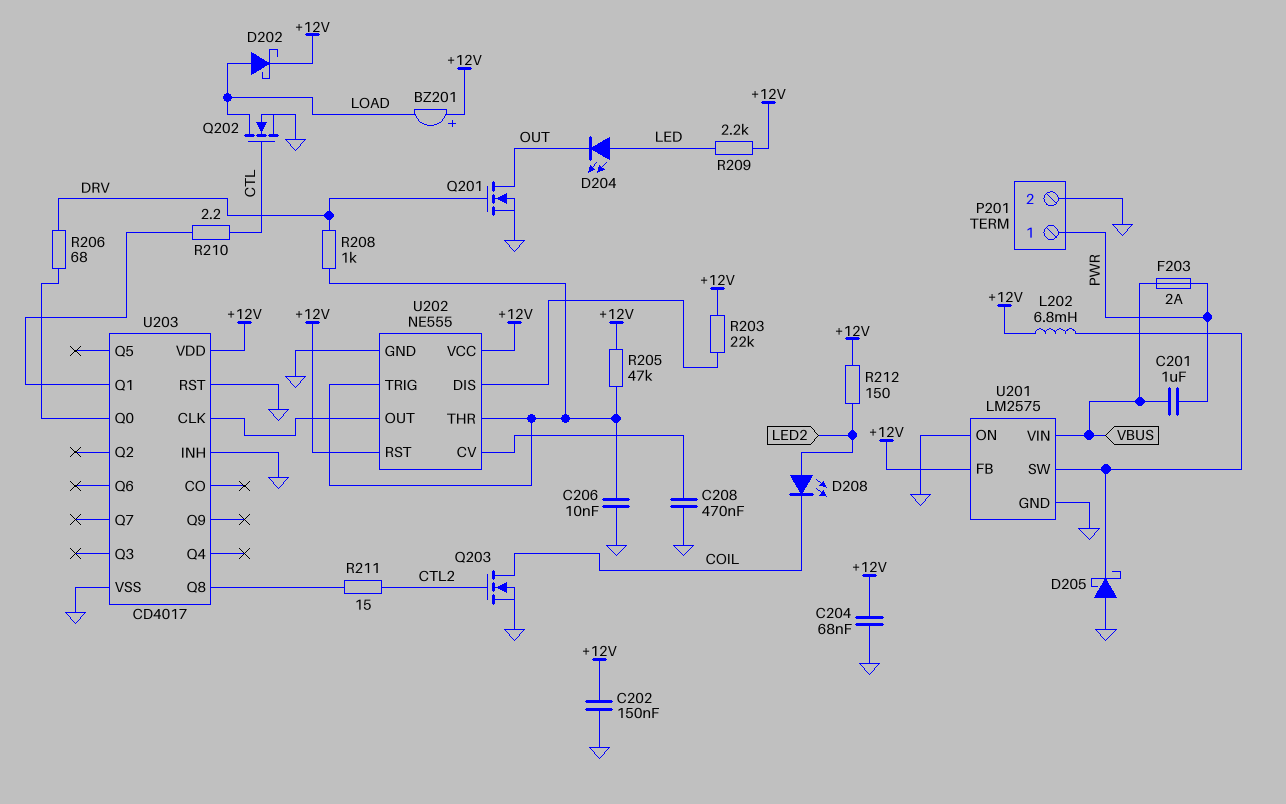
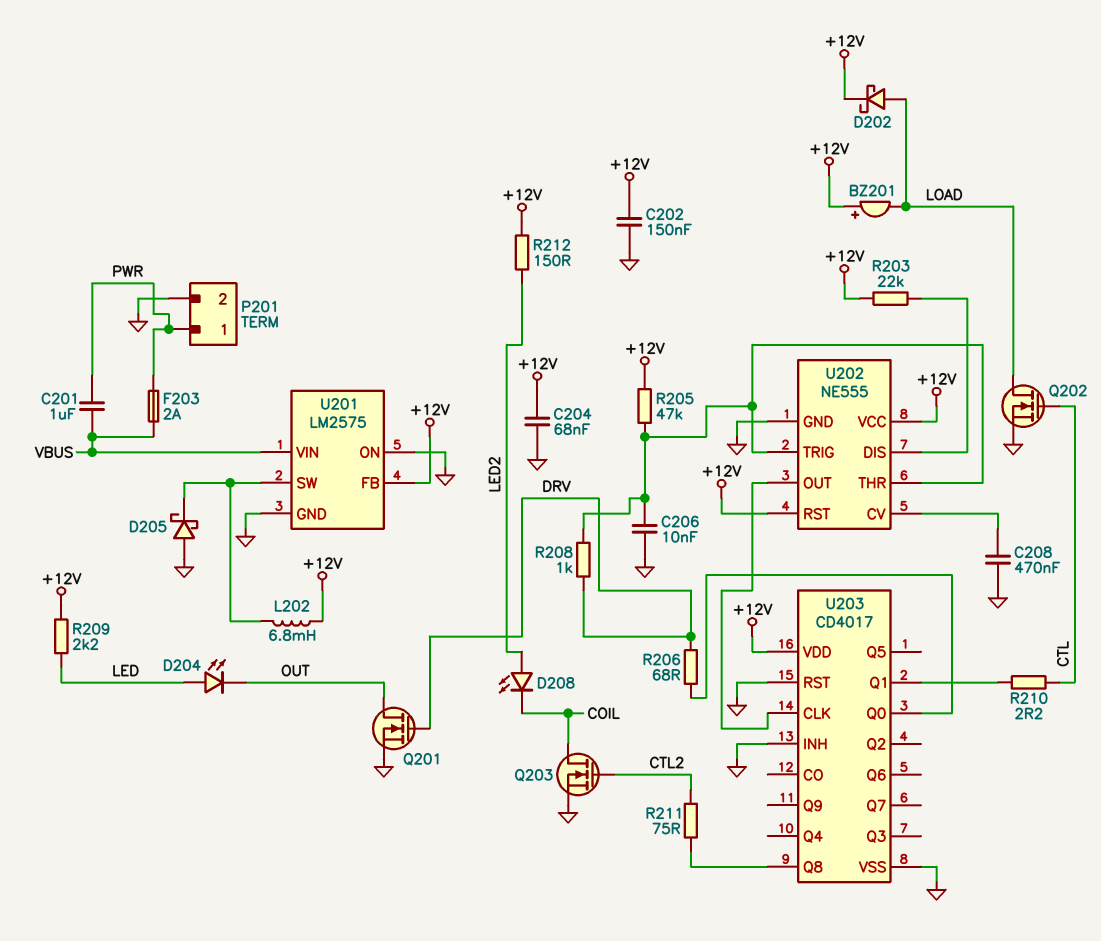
R211: 15 (CTL2, U203/Q8) -> 75 (CTL2, U203/Q8)

